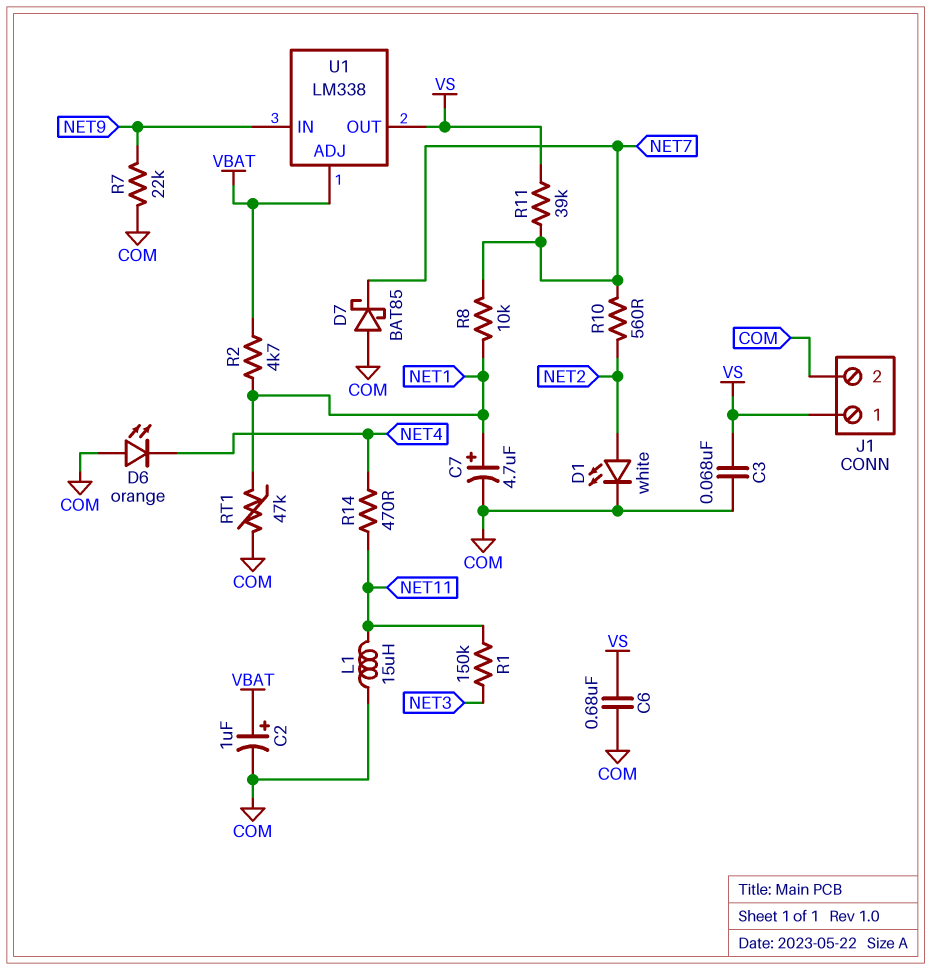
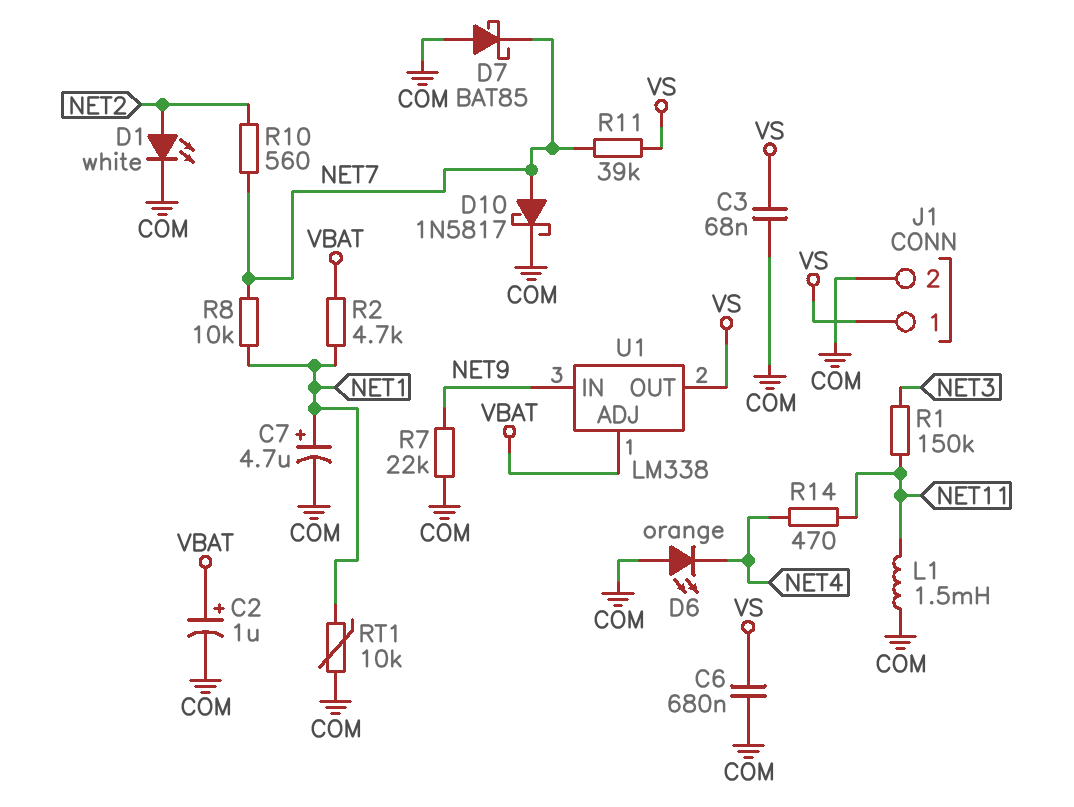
D10: none -> schottky 1N5817 (A NET7, K COM)
L1: 15uH (COM, NET11) -> 1.5mH (COM, NET11)
RT1: 47k (COM, NET1) -> 10k (COM, NET1)

